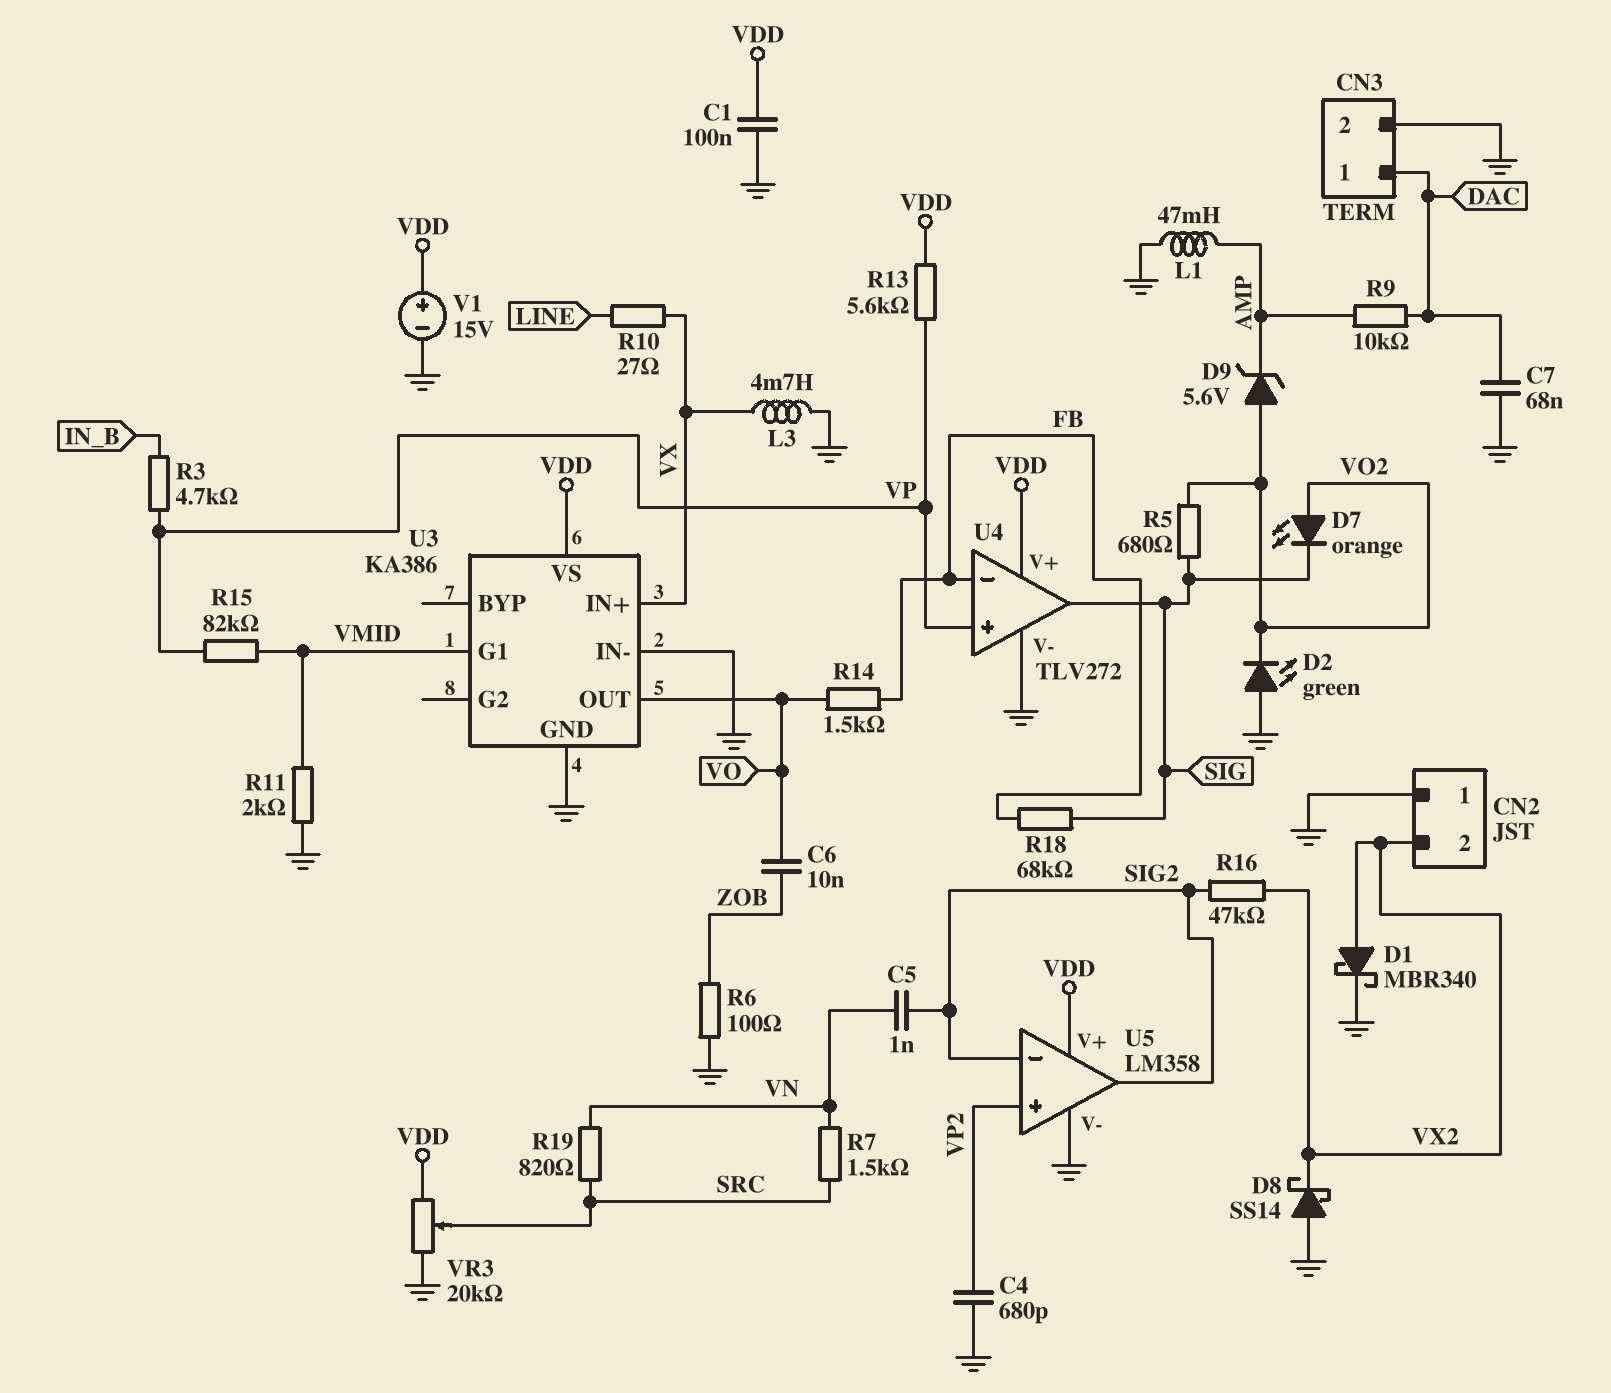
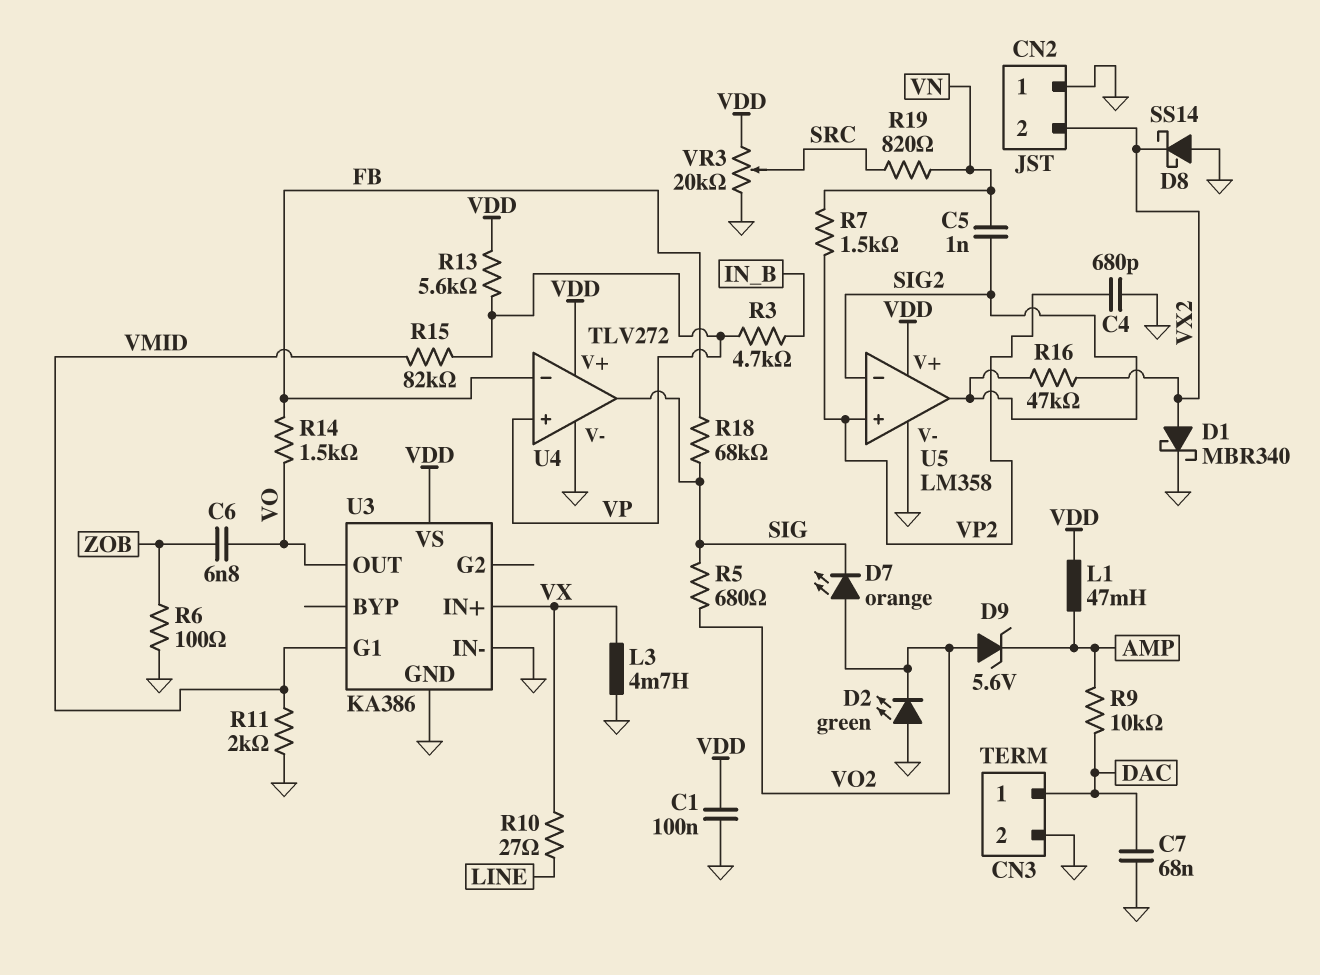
C6: 10nF (VO, ZOB) -> 6.8nF (VO, ZOB)
L1: 47mH (AMP, GND) -> 47mH (AMP, VDD)
R7: 1.5k (SRC, VN) -> 1.5k (VN, VP2)
V1: 15V (plus VDD, minus GND) -> none

